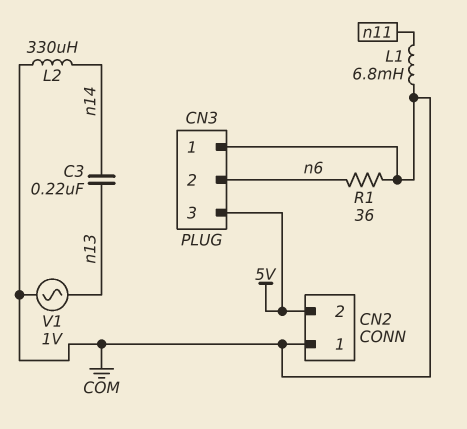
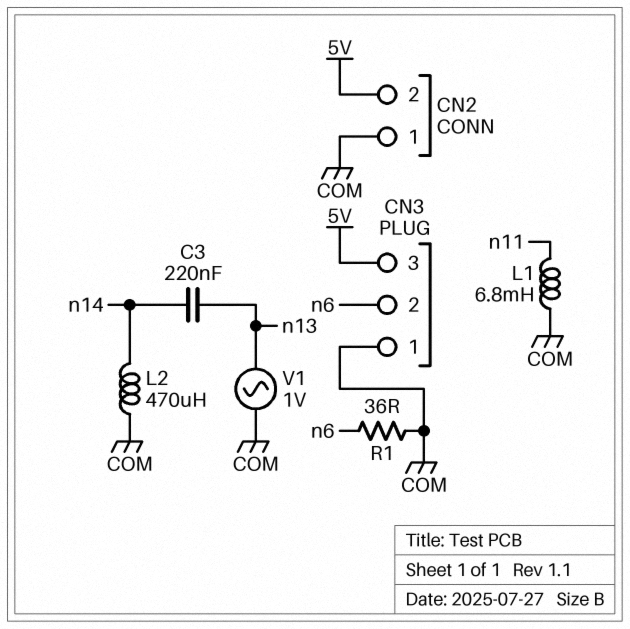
L2: 330uH (COM, n14) -> 470uH (COM, n14)

